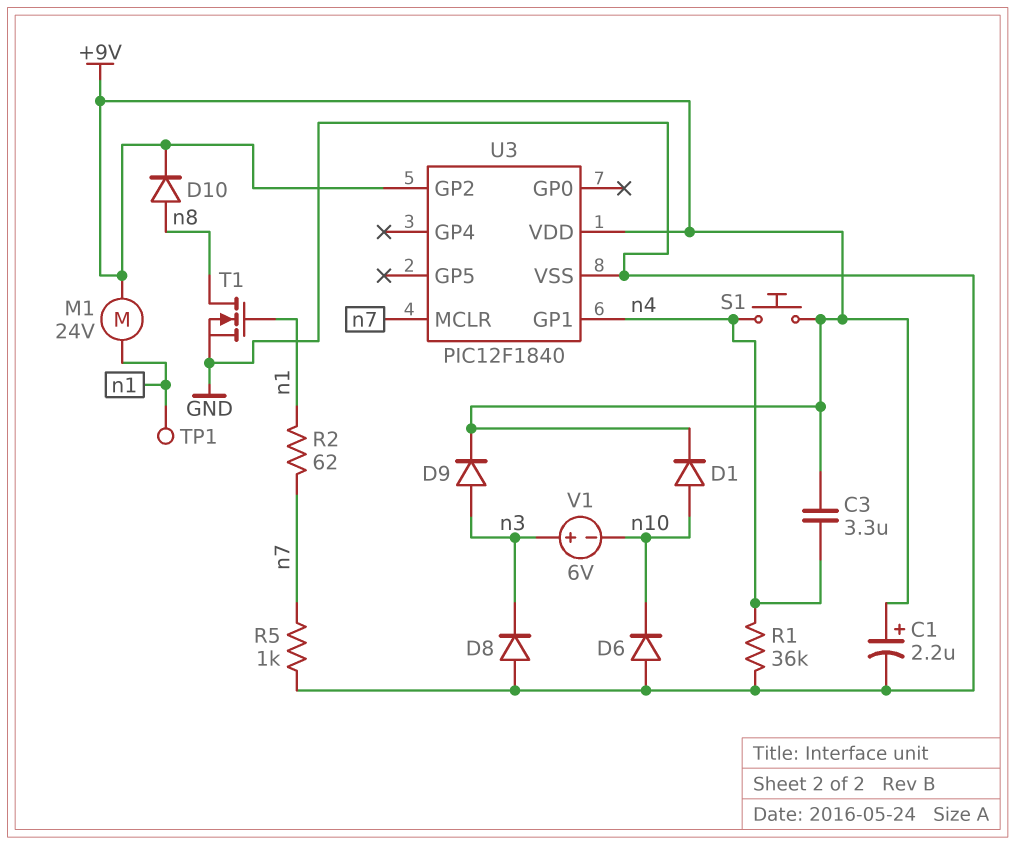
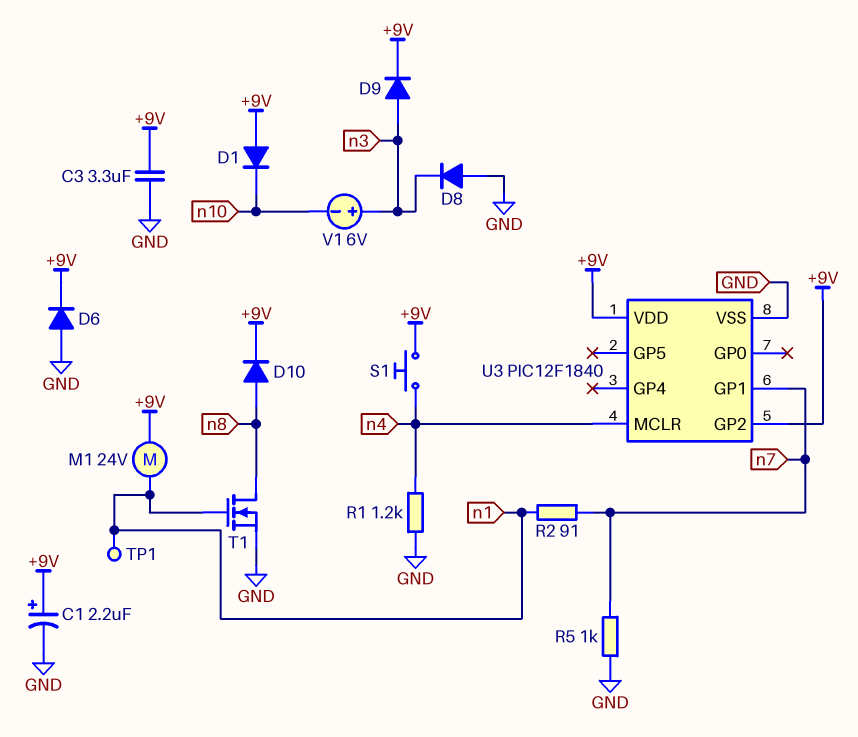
C3: 3.3uF (+9V, n4) -> 3.3uF (+9V, GND)
D1: diode (A n10, K +9V) -> diode (A +9V, K n10)
D6: diode (A GND, K n10) -> diode (A GND, K +9V)
R1: 36k (GND, n4) -> 1.2k (GND, n4)
R2: 62 (n1, n7) -> 91 (n1, n7)
U3 pin GP1: n4 -> n7
U3 pin MCLR: n7 -> n4

